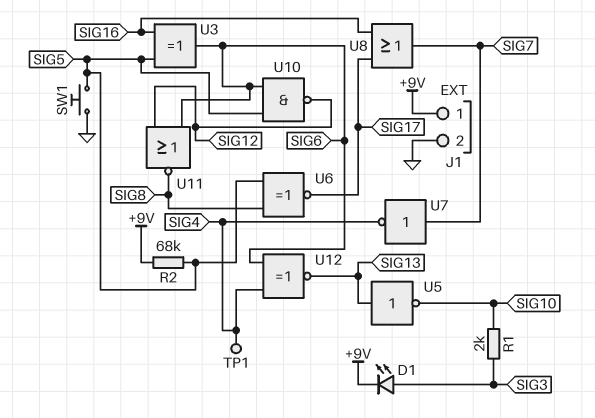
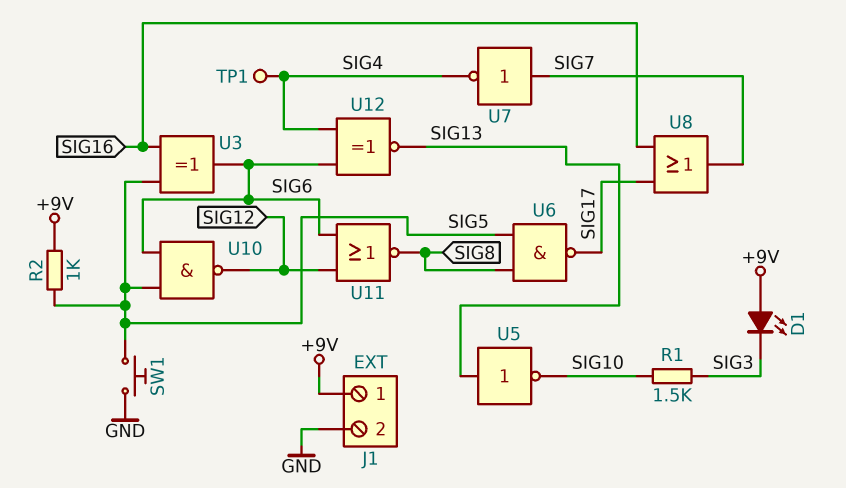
D1: LED (A SIG3, K +9V) -> LED (A +9V, K SIG3)
R1: 2k (SIG3, SIG10) -> 1.5k (SIG3, SIG10)
R2: 68k (+9V, SIG5) -> 1k (+9V, SIG5)
U6: XNOR (in SIG5, in SIG8, out SIG17) -> NAND (in SIG5, in SIG8, out SIG17)

